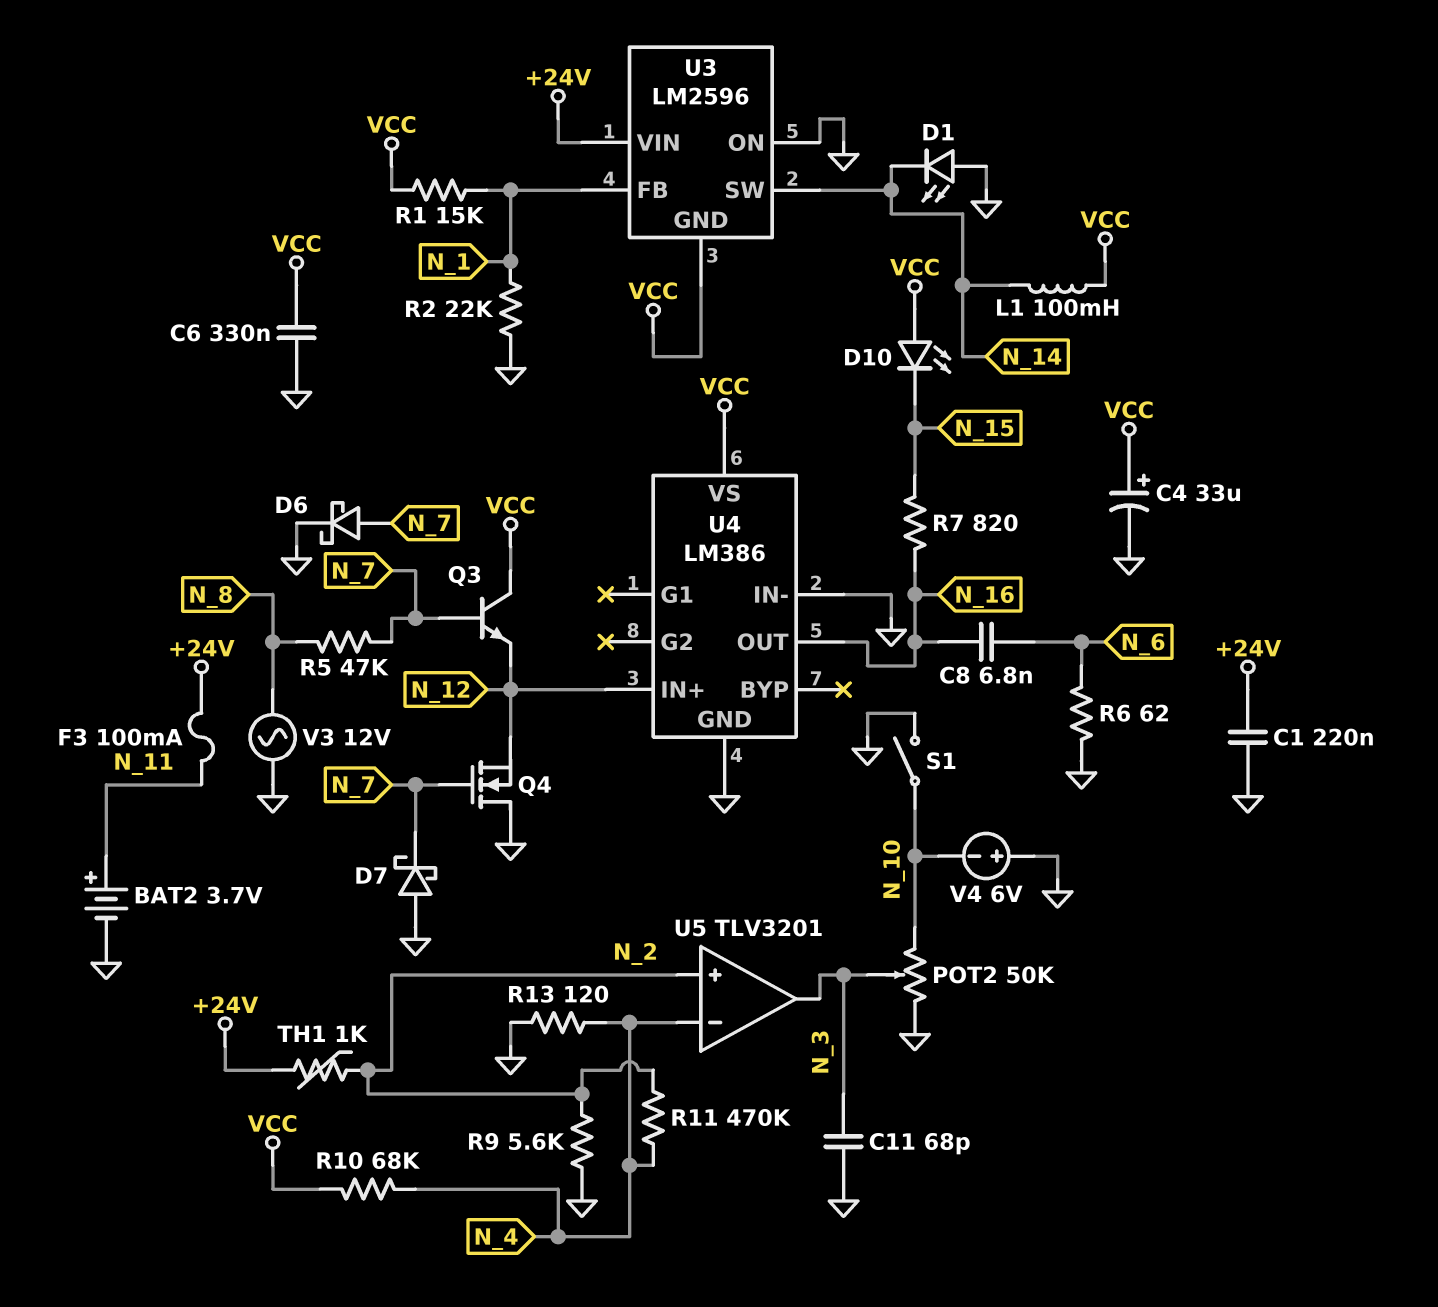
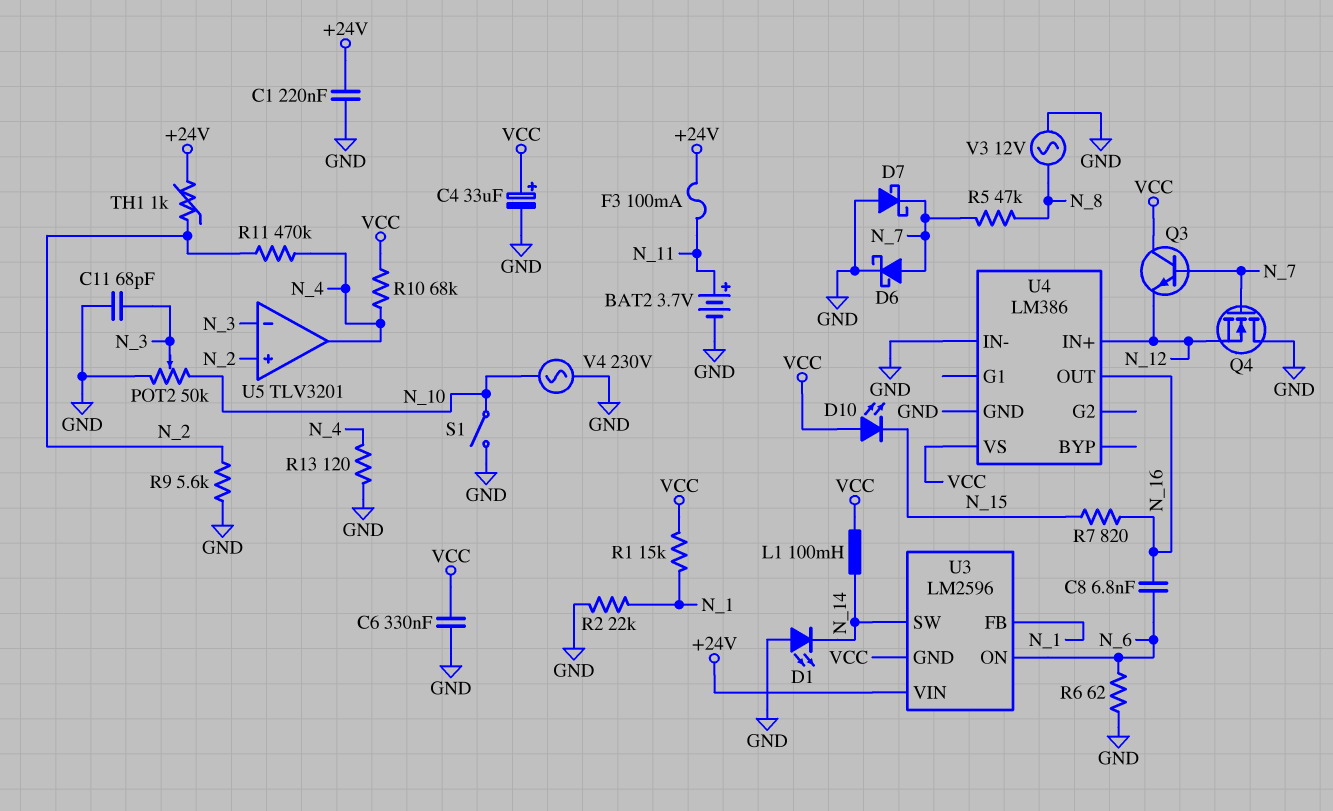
U3 pin ON: GND -> N_6
U5 pin in-: N_4 -> N_3
U5 pin out: N_3 -> N_4
V4: 6V (plus GND, minus N_10) -> AC 230V (GND, N_10)

